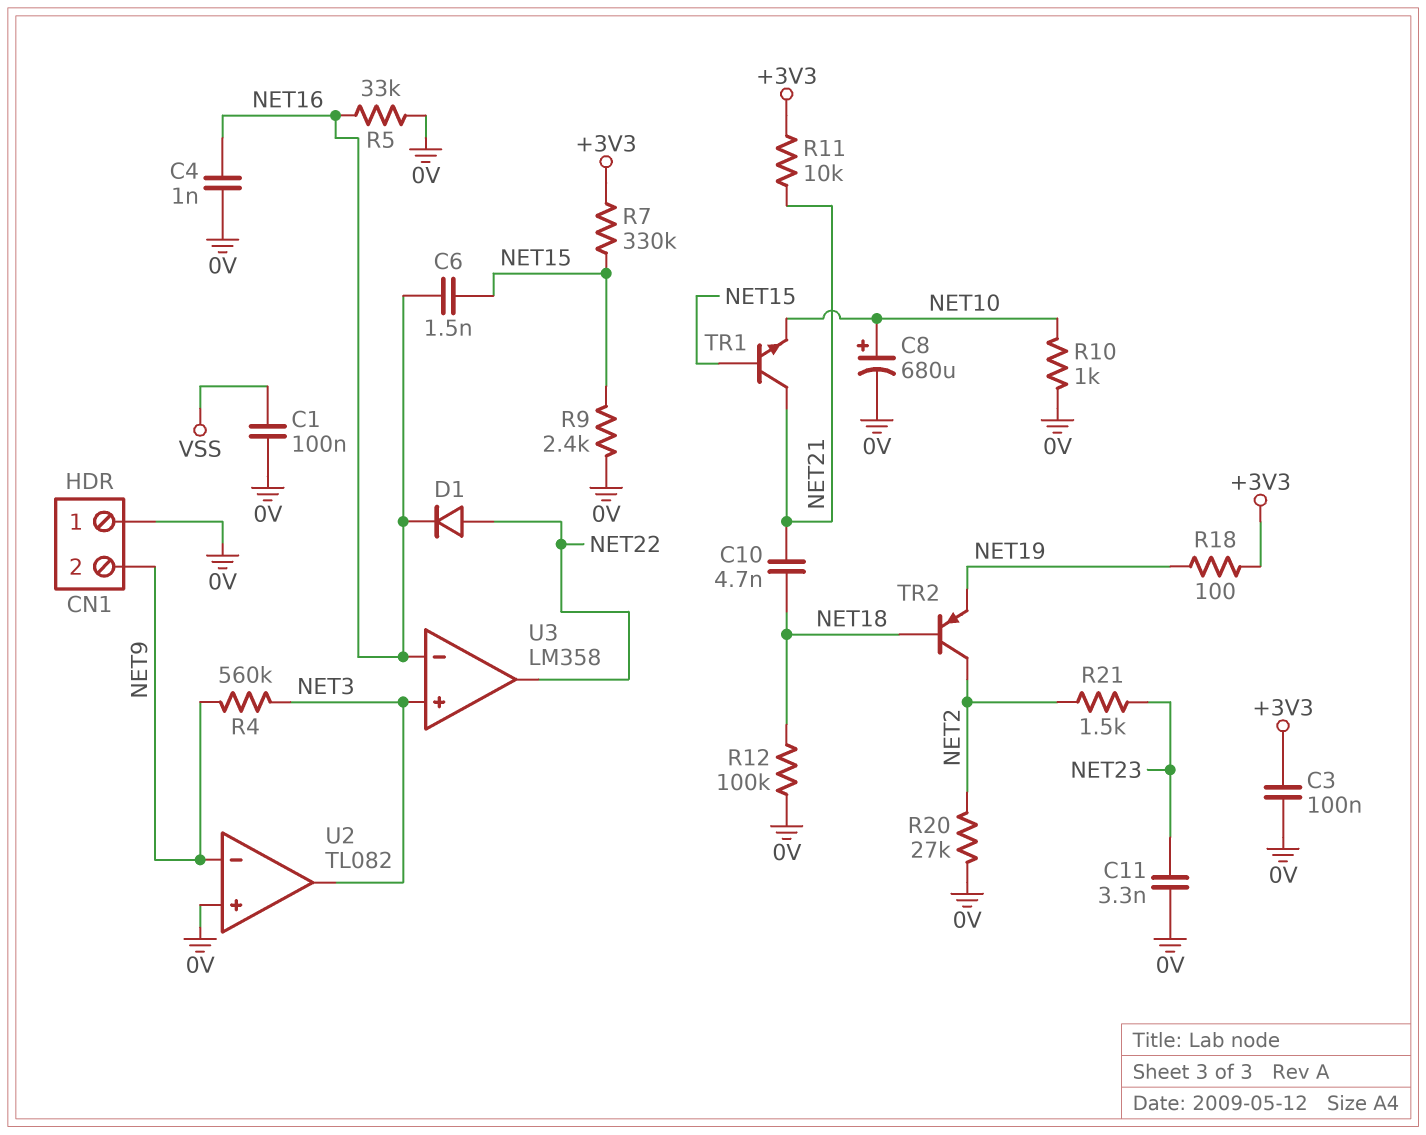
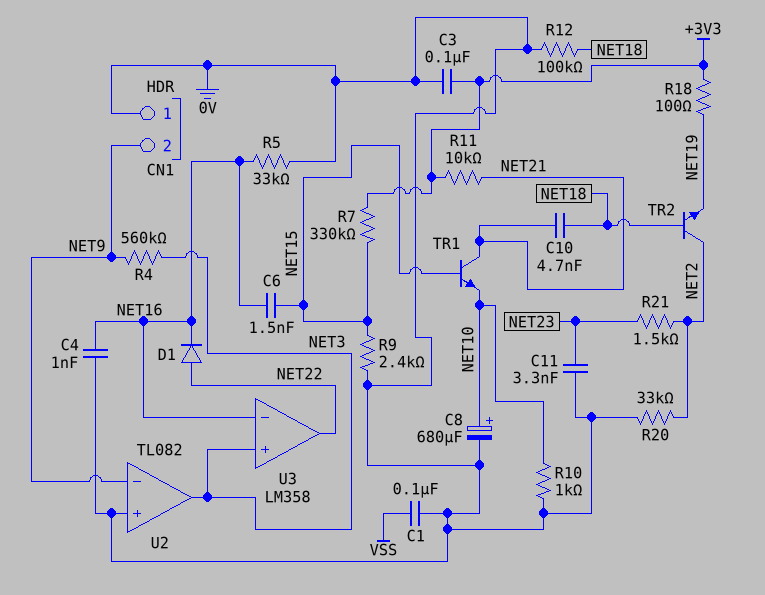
R20: 27k (0V, NET2) -> 33k (0V, NET2)
TR2: PNP (B NET18, C NET2, E NET19) -> NPN (B NET18, C NET2, E NET19)

